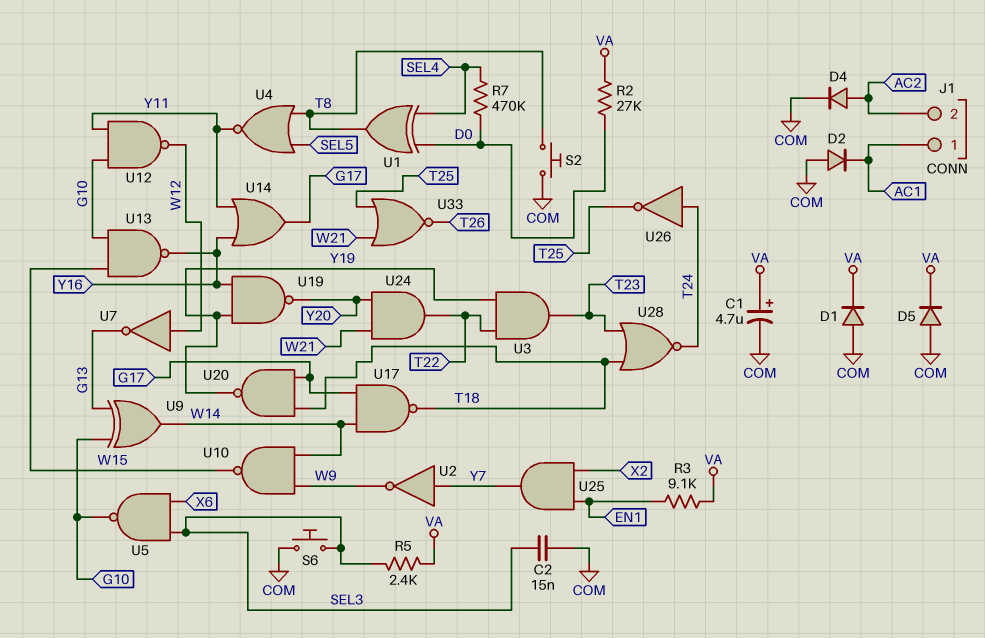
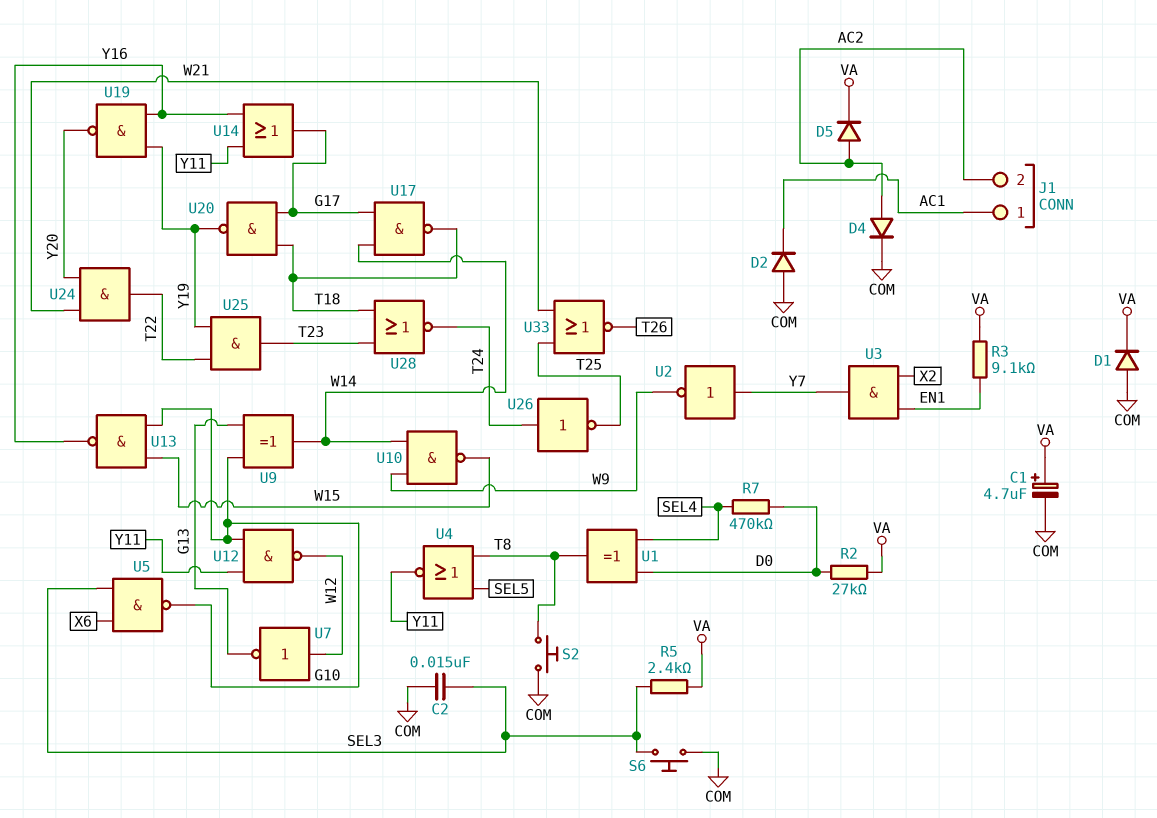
D5: diode (A COM, K VA) -> diode (A AC2, K VA)
U3: AND (in T22, in Y19, out T23) -> AND (in EN1, in X2, out Y7)
U25: AND (in EN1, in X2, out Y7) -> AND (in T22, in Y19, out T23)

